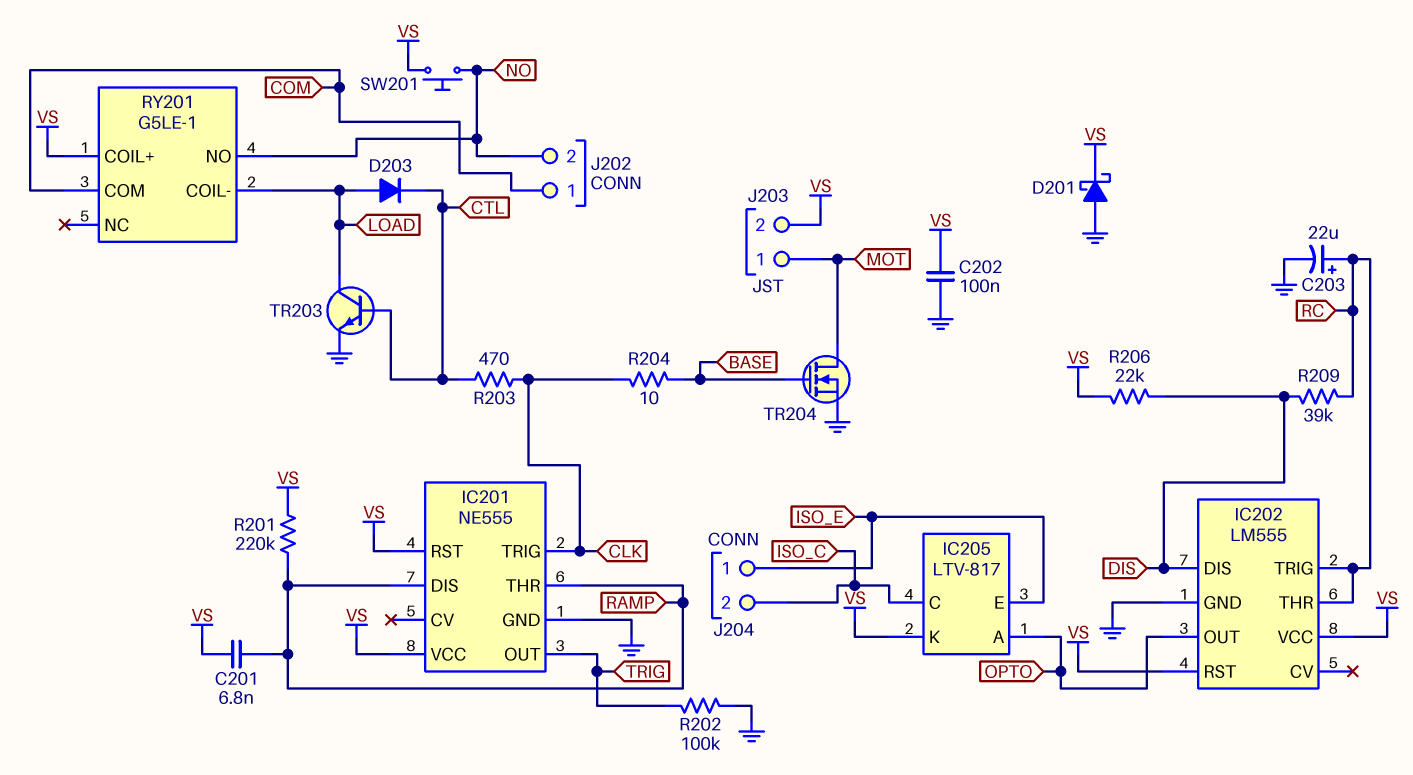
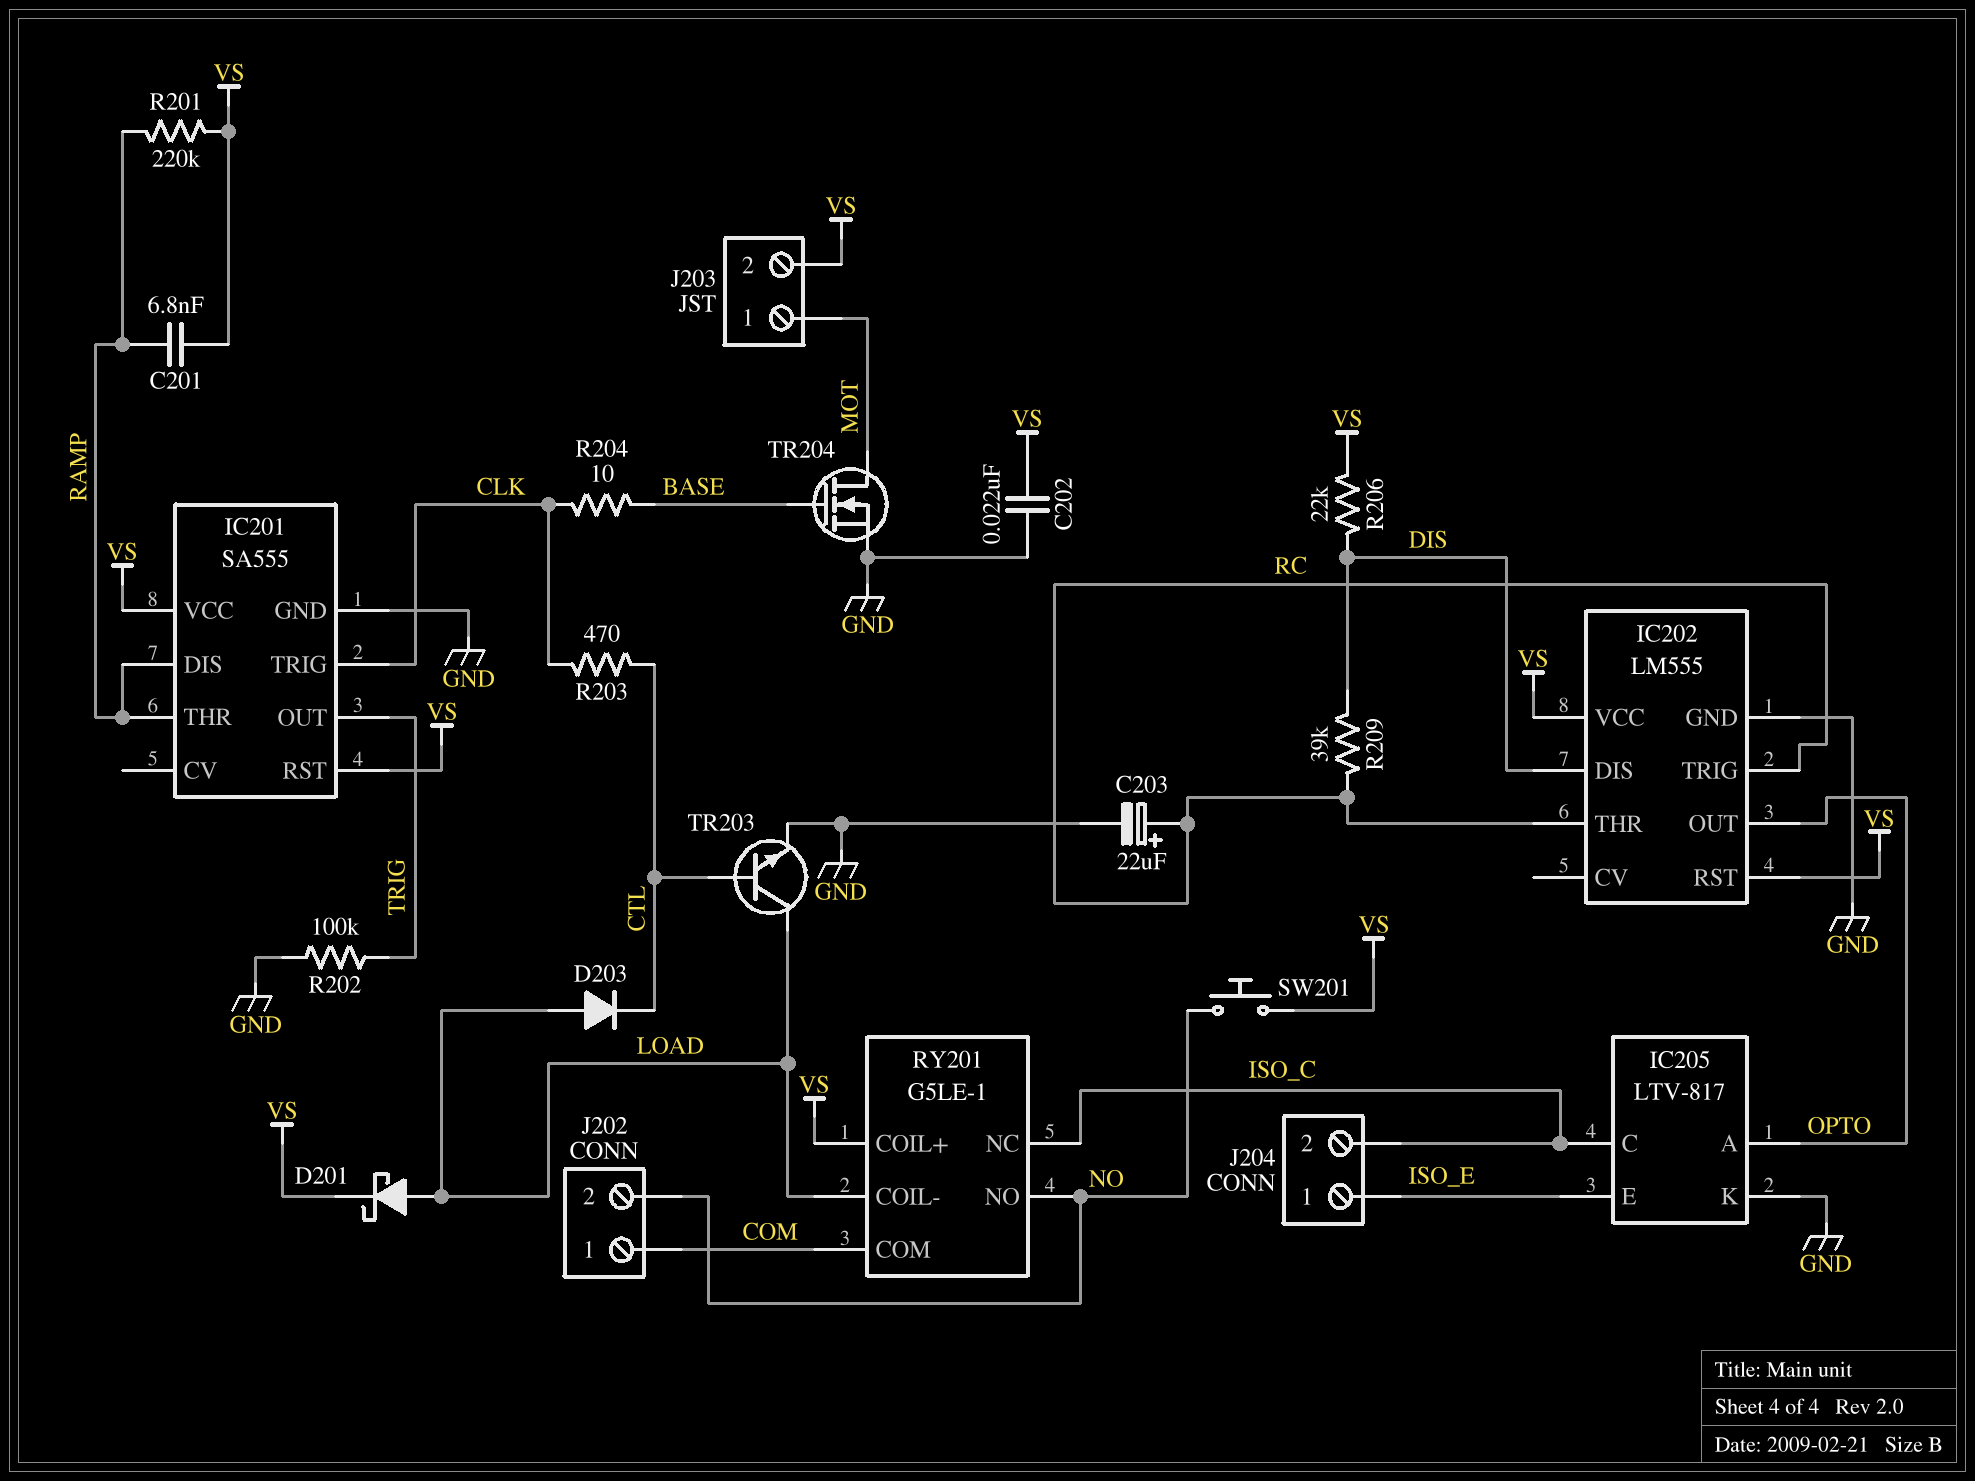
C202: 100nF (GND, VS) -> 22nF (GND, VS)
D201: schottky (A GND, K VS) -> schottky (A LOAD, K VS)
IC201: NE555 -> SA555
IC205 pin K: VS -> GND
RY201 pin NC: none -> ISO_C

